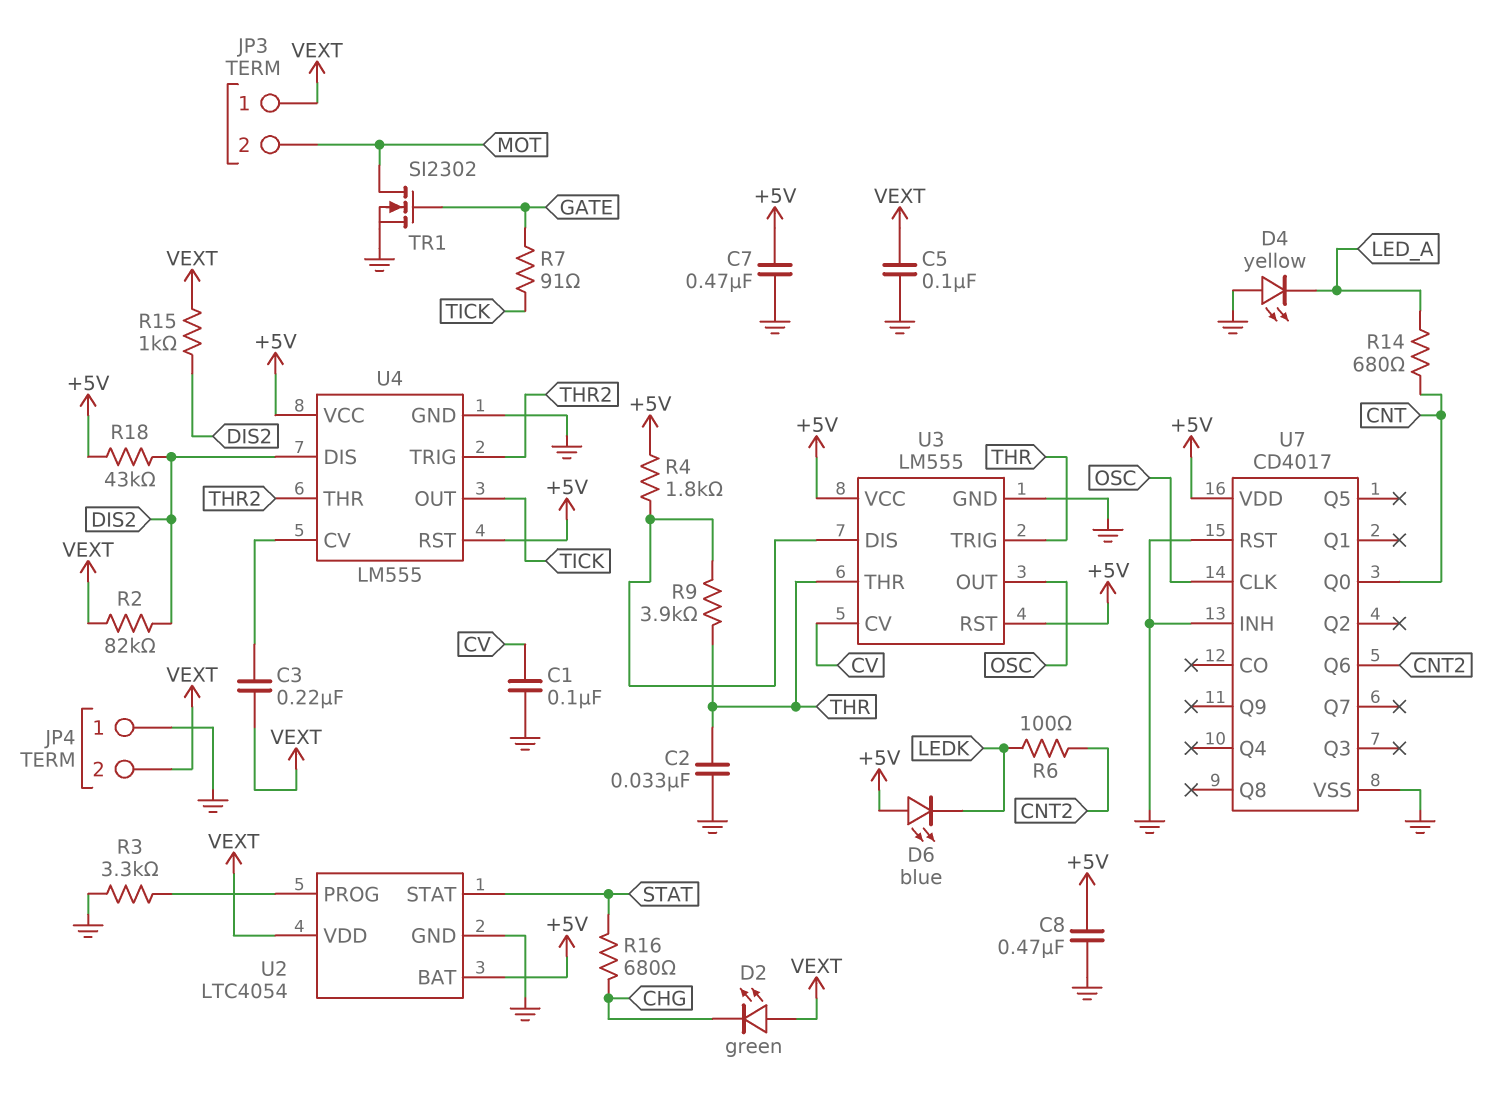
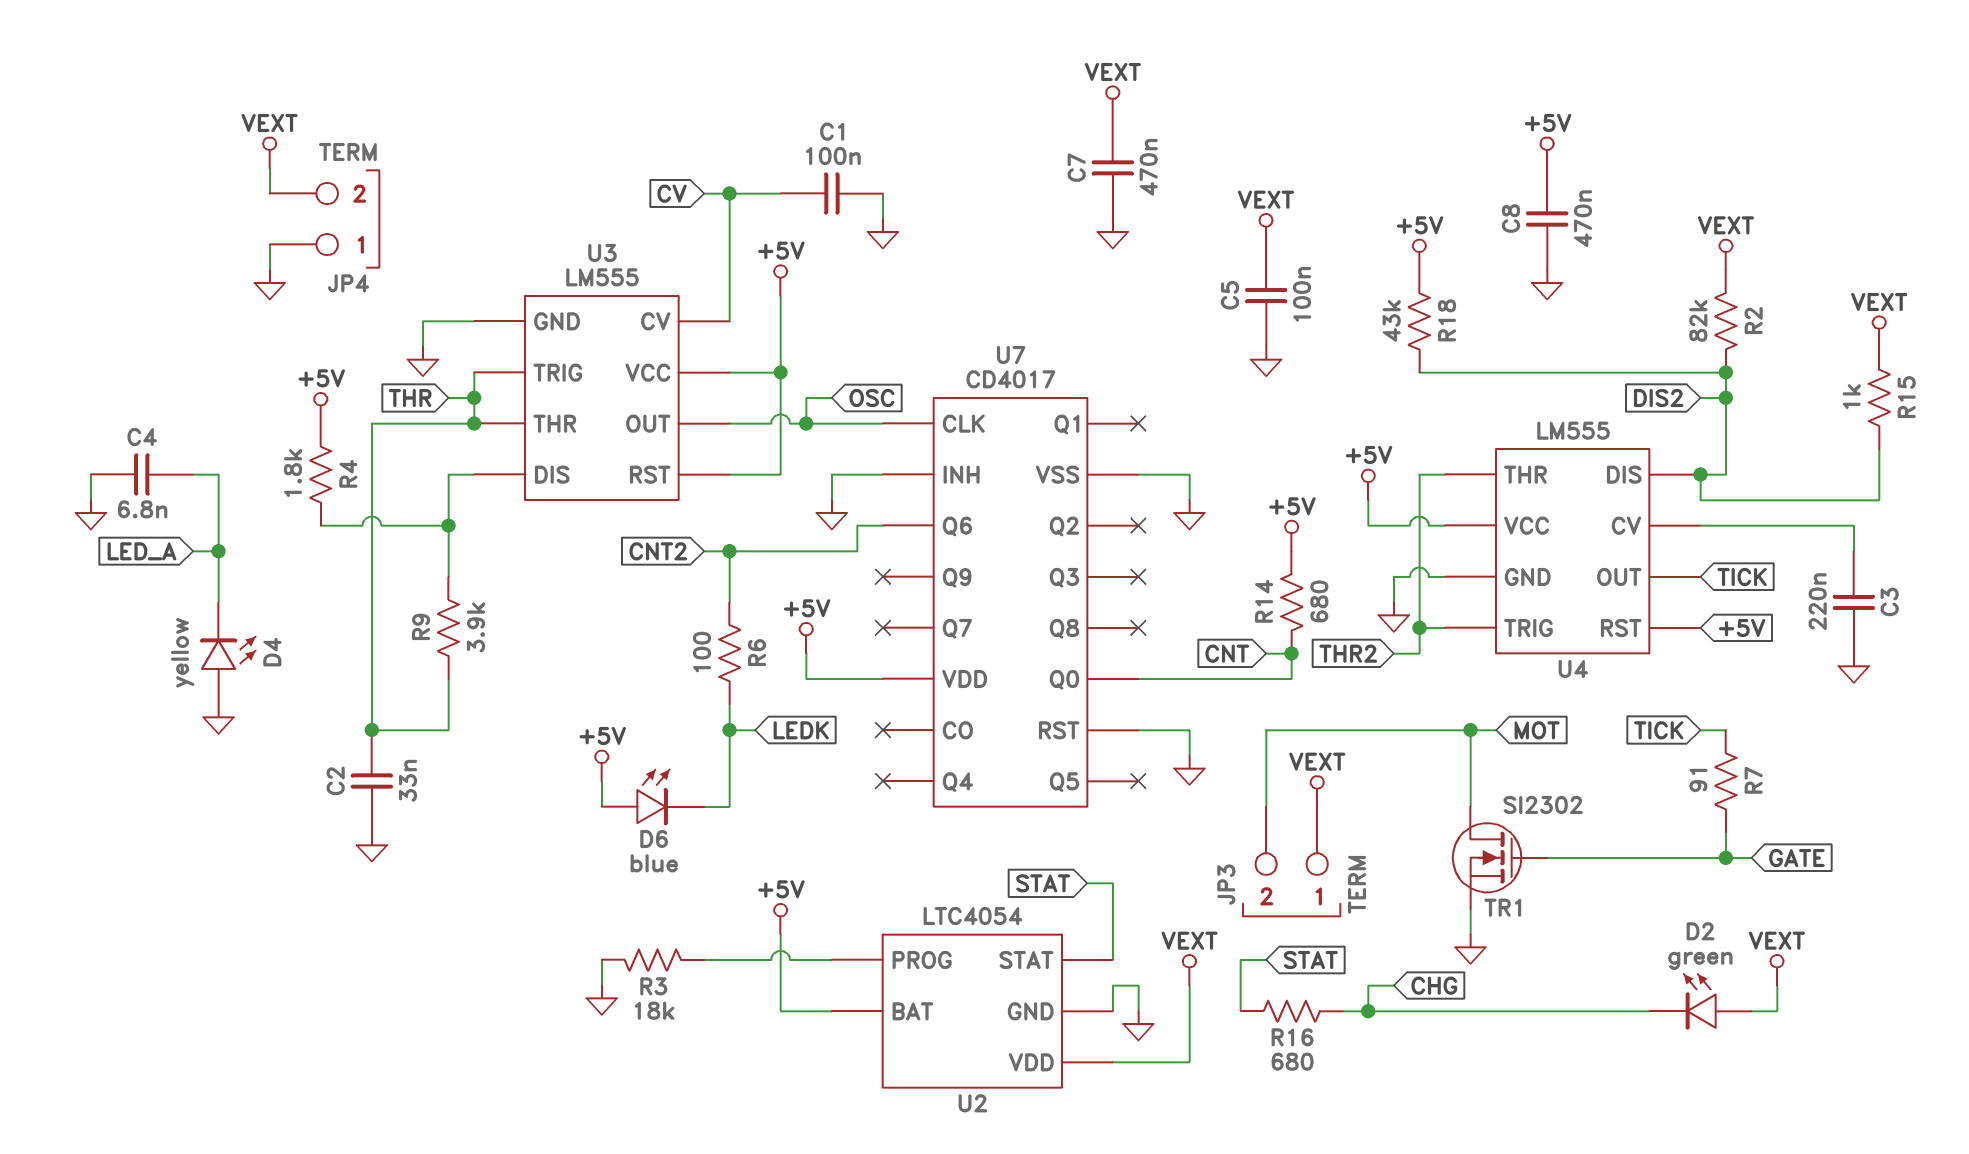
C3: 220nF (U4/CV, VEXT) -> 220nF (GND, U4/CV)
C4: none -> 6.8nF (GND, LED_A)
C7: 470nF (+5V, GND) -> 470nF (GND, VEXT)
R3: 3.3k (GND, U2/PROG) -> 18k (GND, U2/PROG)
R14: 680 (CNT, LED_A) -> 680 (+5V, CNT)

